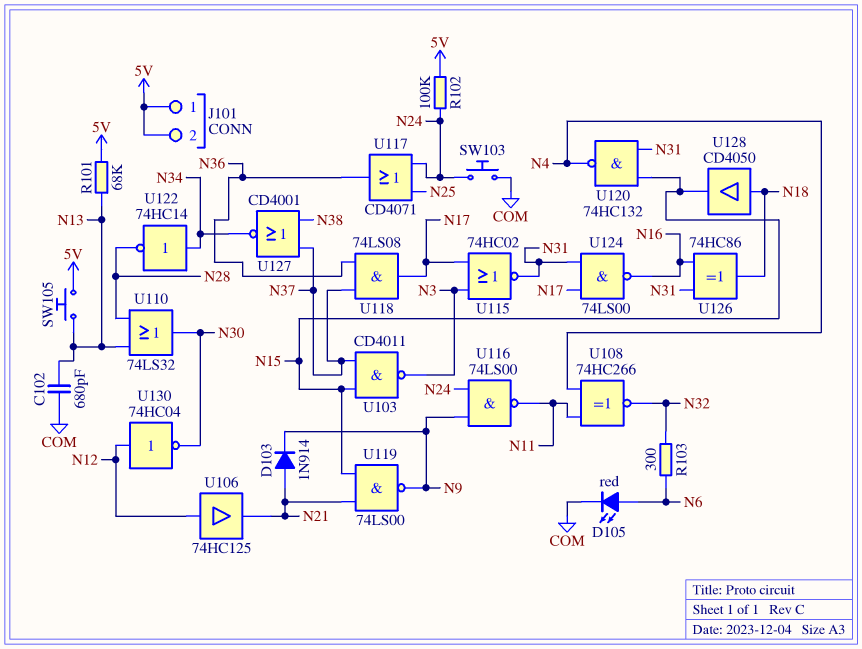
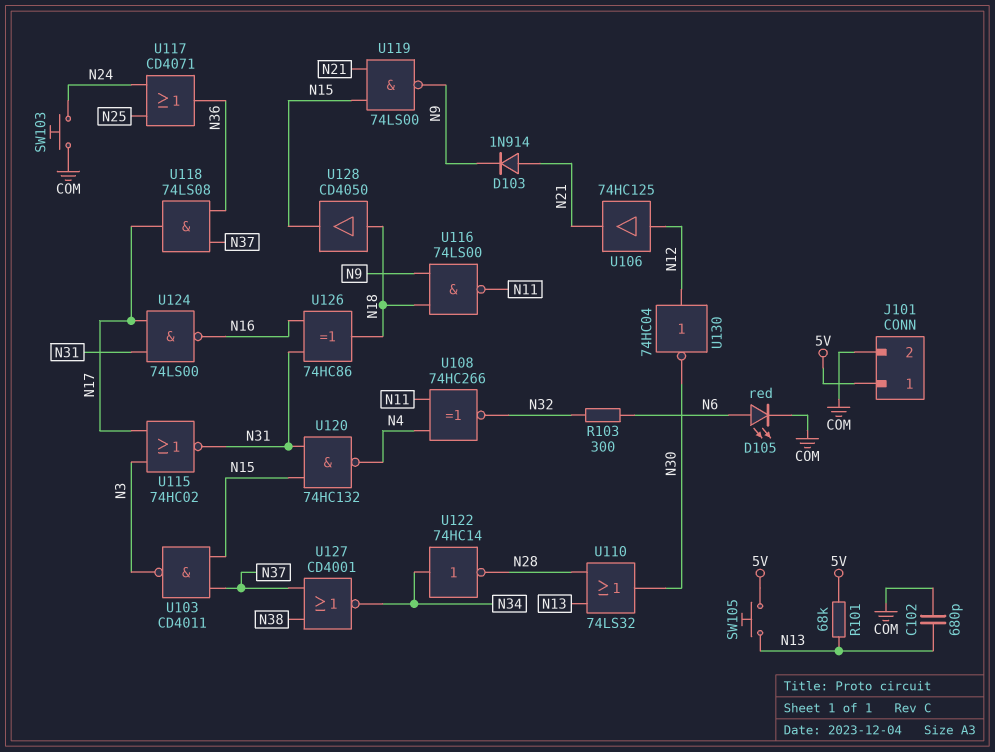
J101 pin 2: 5V -> COM
R102: 100k (5V, N24) -> none
U116: NAND 74LS00 (in N9, in N24, out N11) -> NAND 74LS00 (in N9, in N18, out N11)

